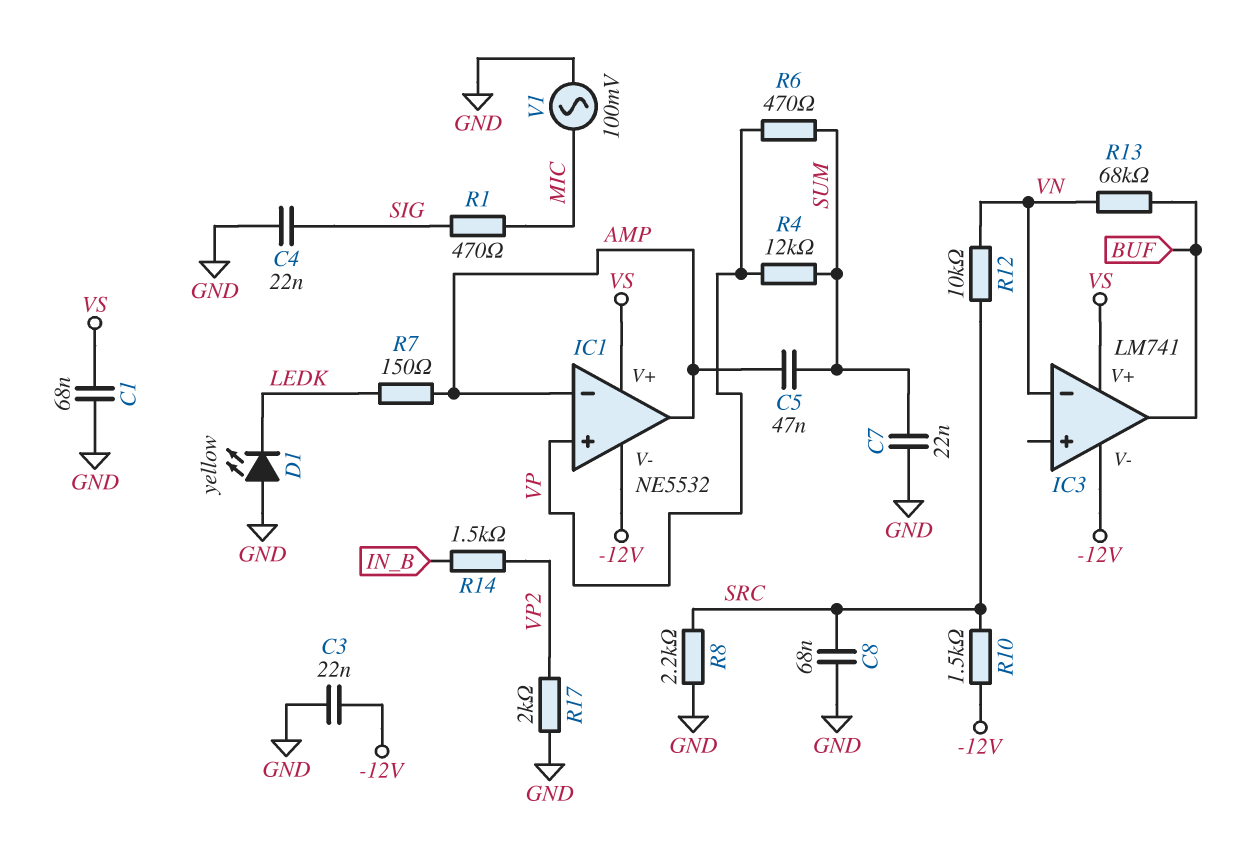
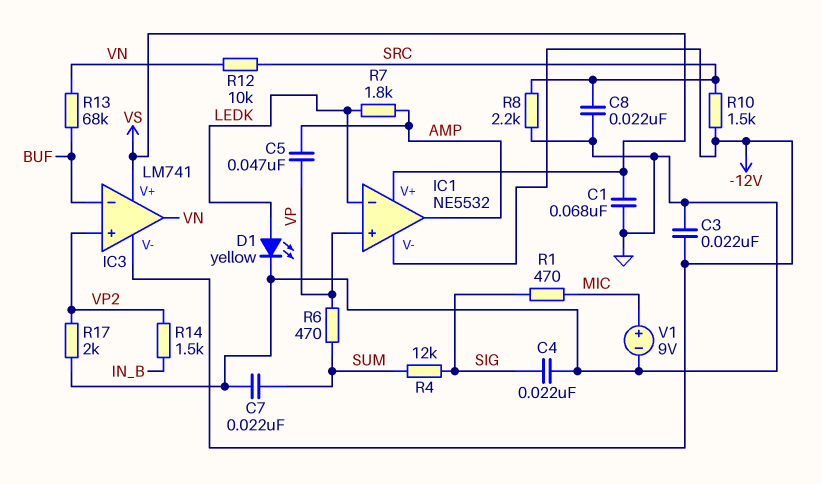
C5: 47nF (AMP, SUM) -> 47nF (AMP, VP)
C8: 68nF (GND, SRC) -> 22nF (GND, SRC)
D1: LED yellow (A GND, K LEDK) -> LED yellow (A LEDK, K GND)
IC1 pin in-: AMP -> LEDK
IC3 pin in+: none -> VP2
IC3 pin in-: VN -> BUF
IC3 pin out: BUF -> VN
R4: 12k (SUM, VP) -> 12k (SIG, SUM)
R7: 150 (AMP, LEDK) -> 1.8k (AMP, LEDK)
V1: AC 100mV (GND, MIC) -> 9V (plus MIC, minus GND)

